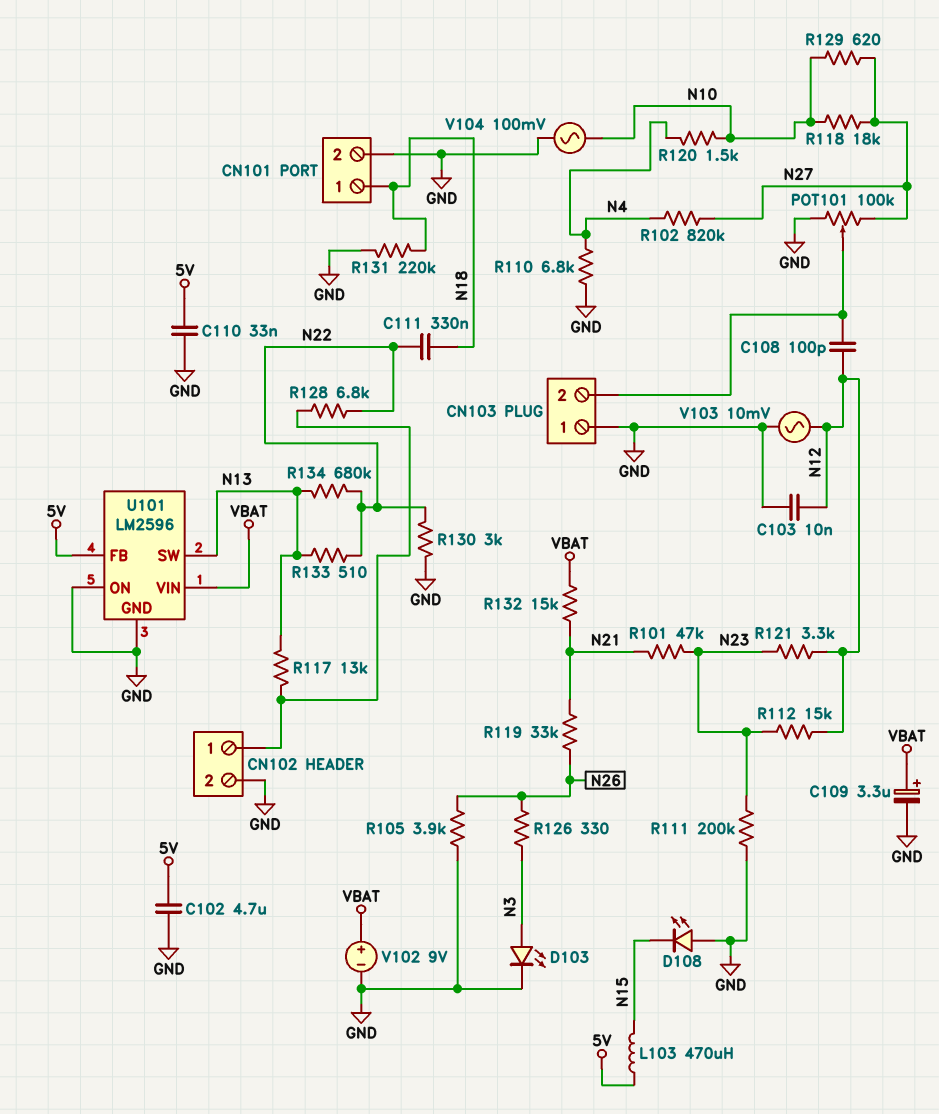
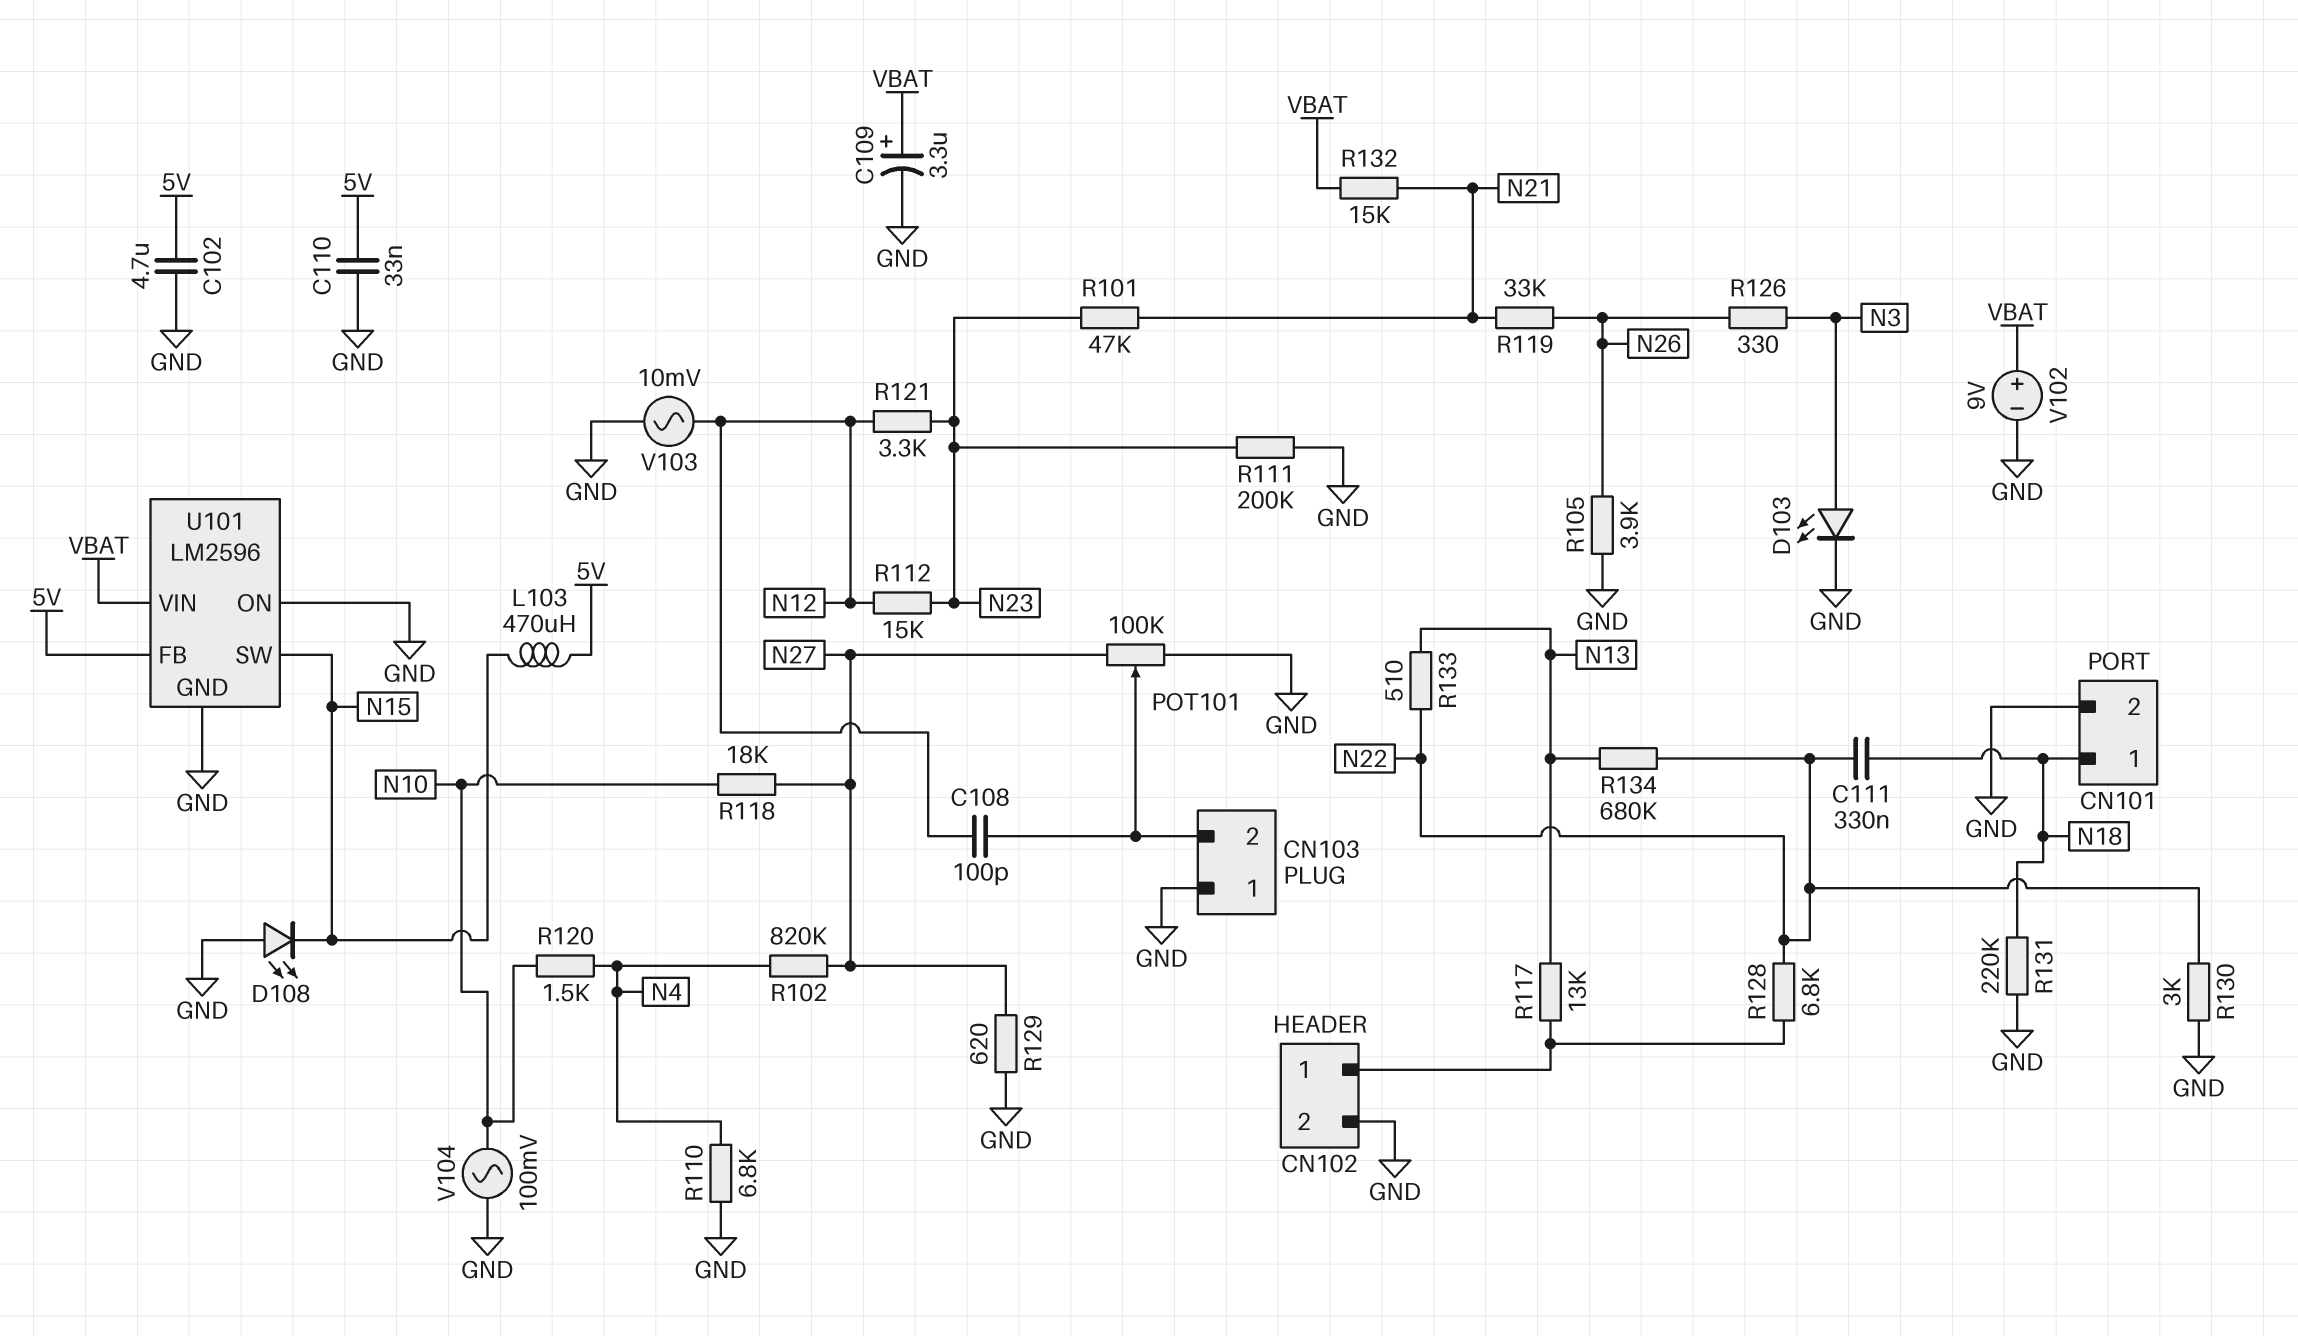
C103: 10nF (GND, N12) -> none
R129: 620 (N10, N27) -> 620 (GND, N27)
U101 pin SW: N13 -> N15

